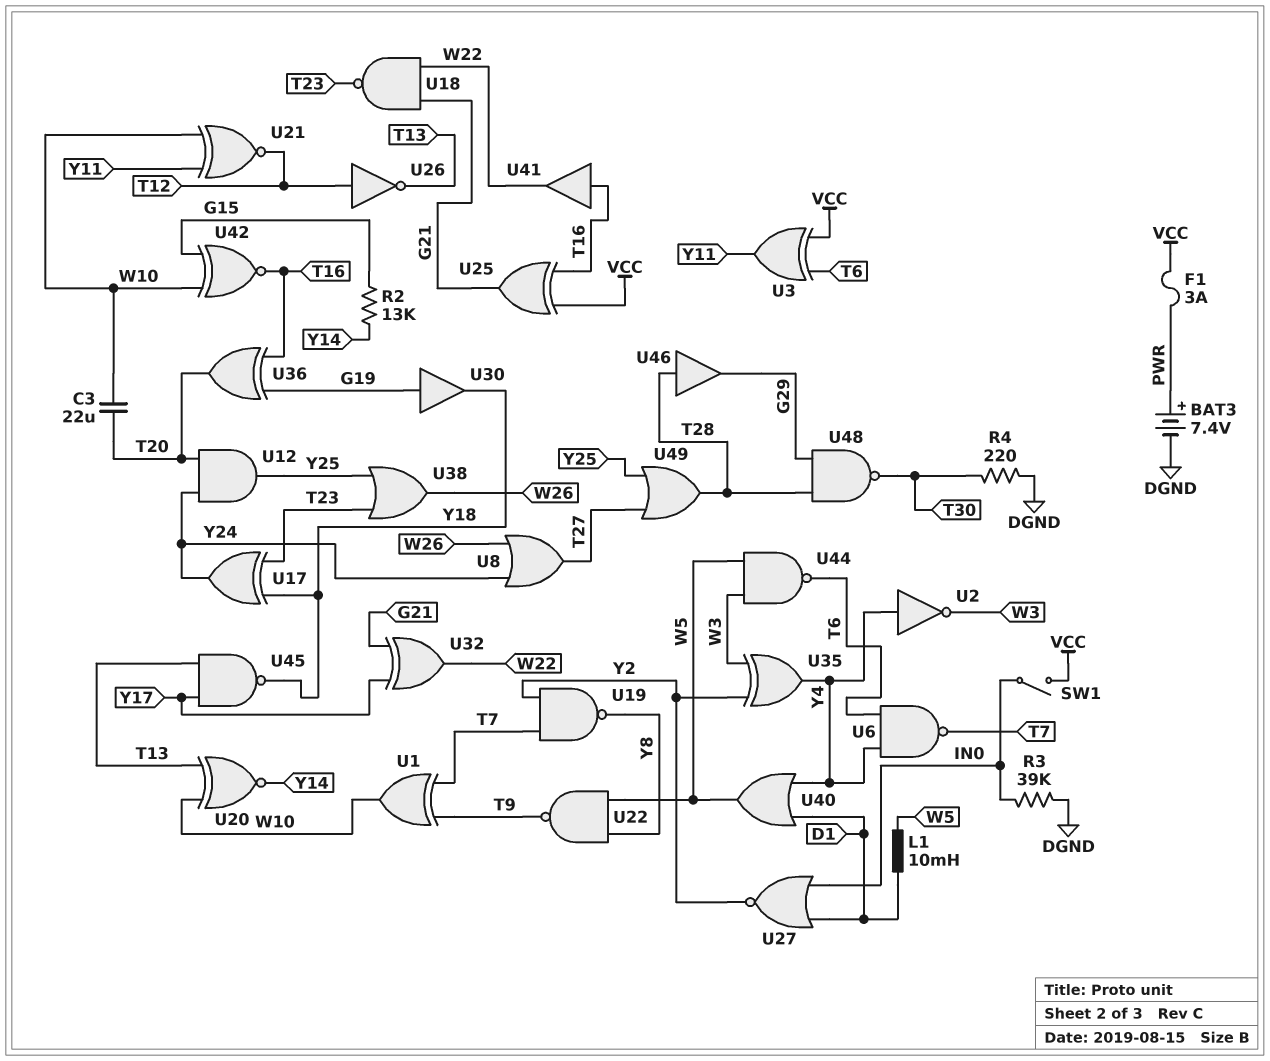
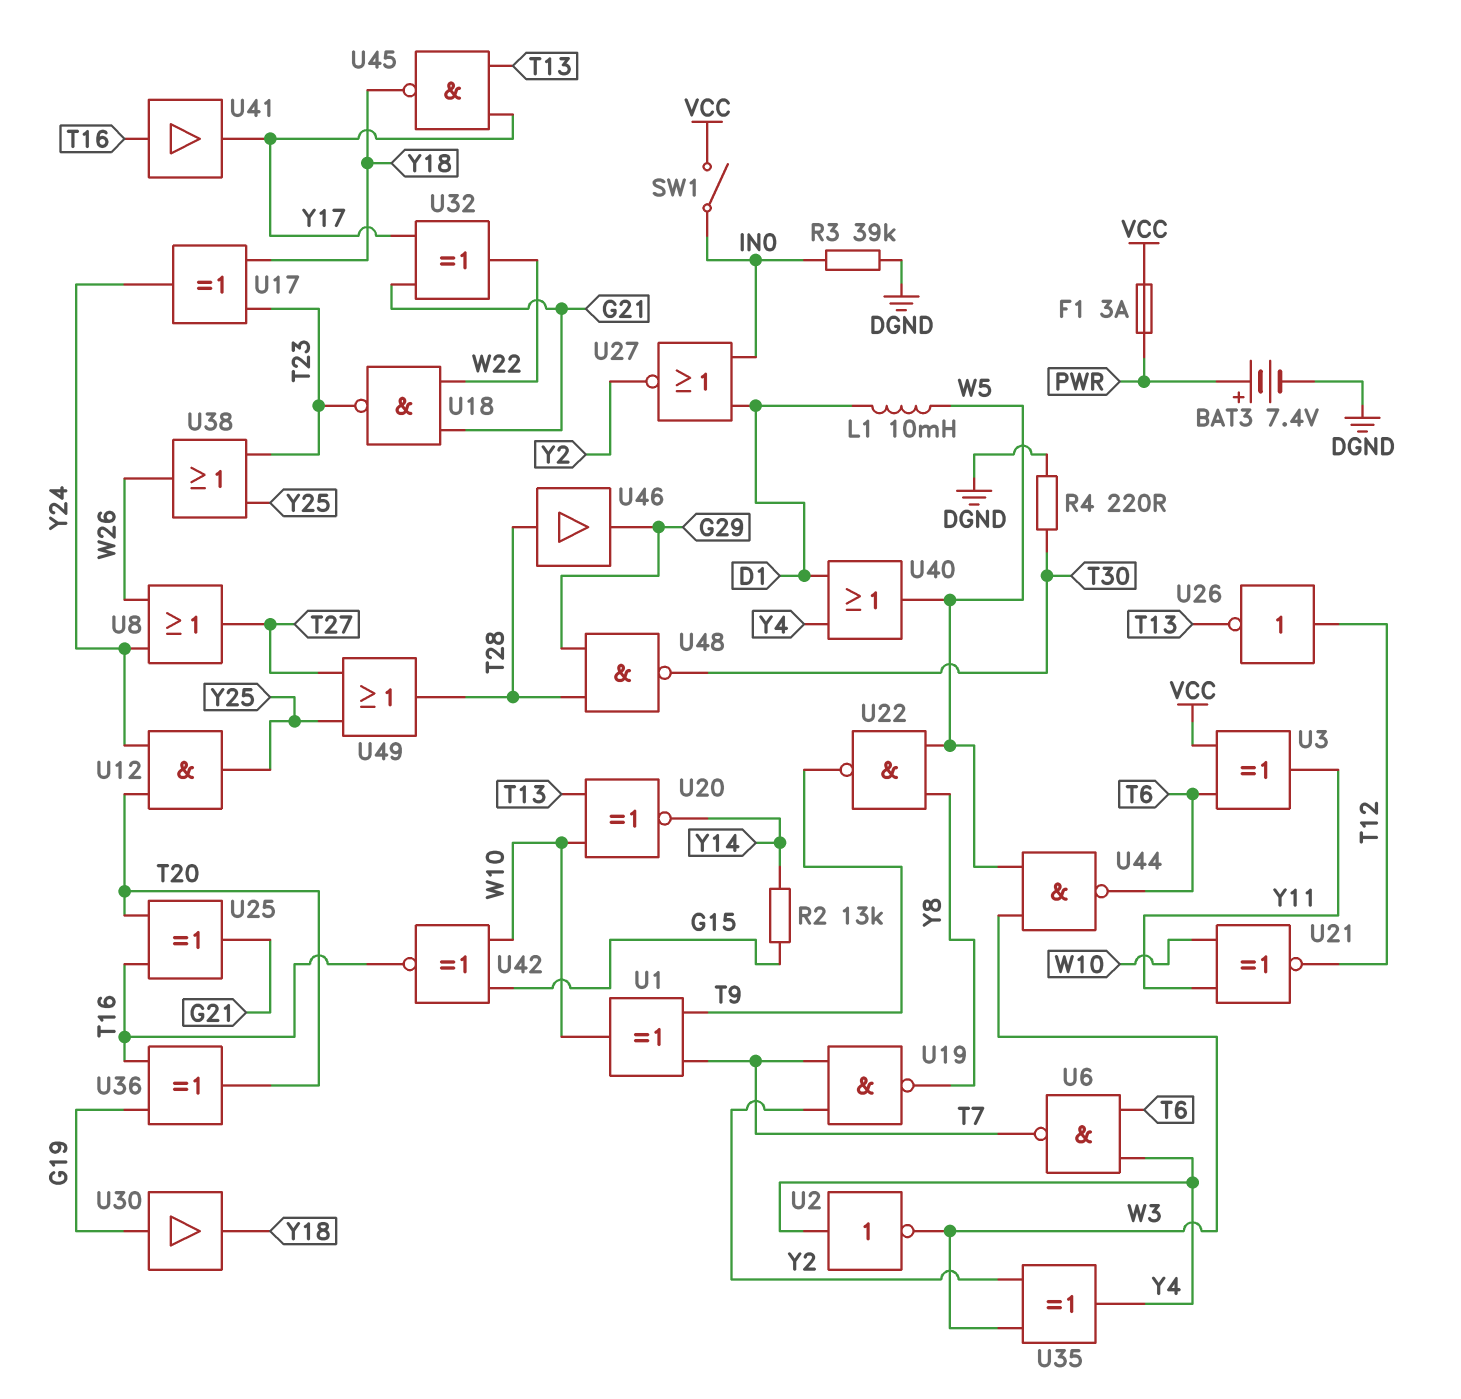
C3: 22uF (T20, W10) -> none
U25: XOR (in T16, in VCC, out G21) -> XOR (in T16, in T20, out G21)
U41: buffer (in T16, out W22) -> buffer (in T16, out Y17)

